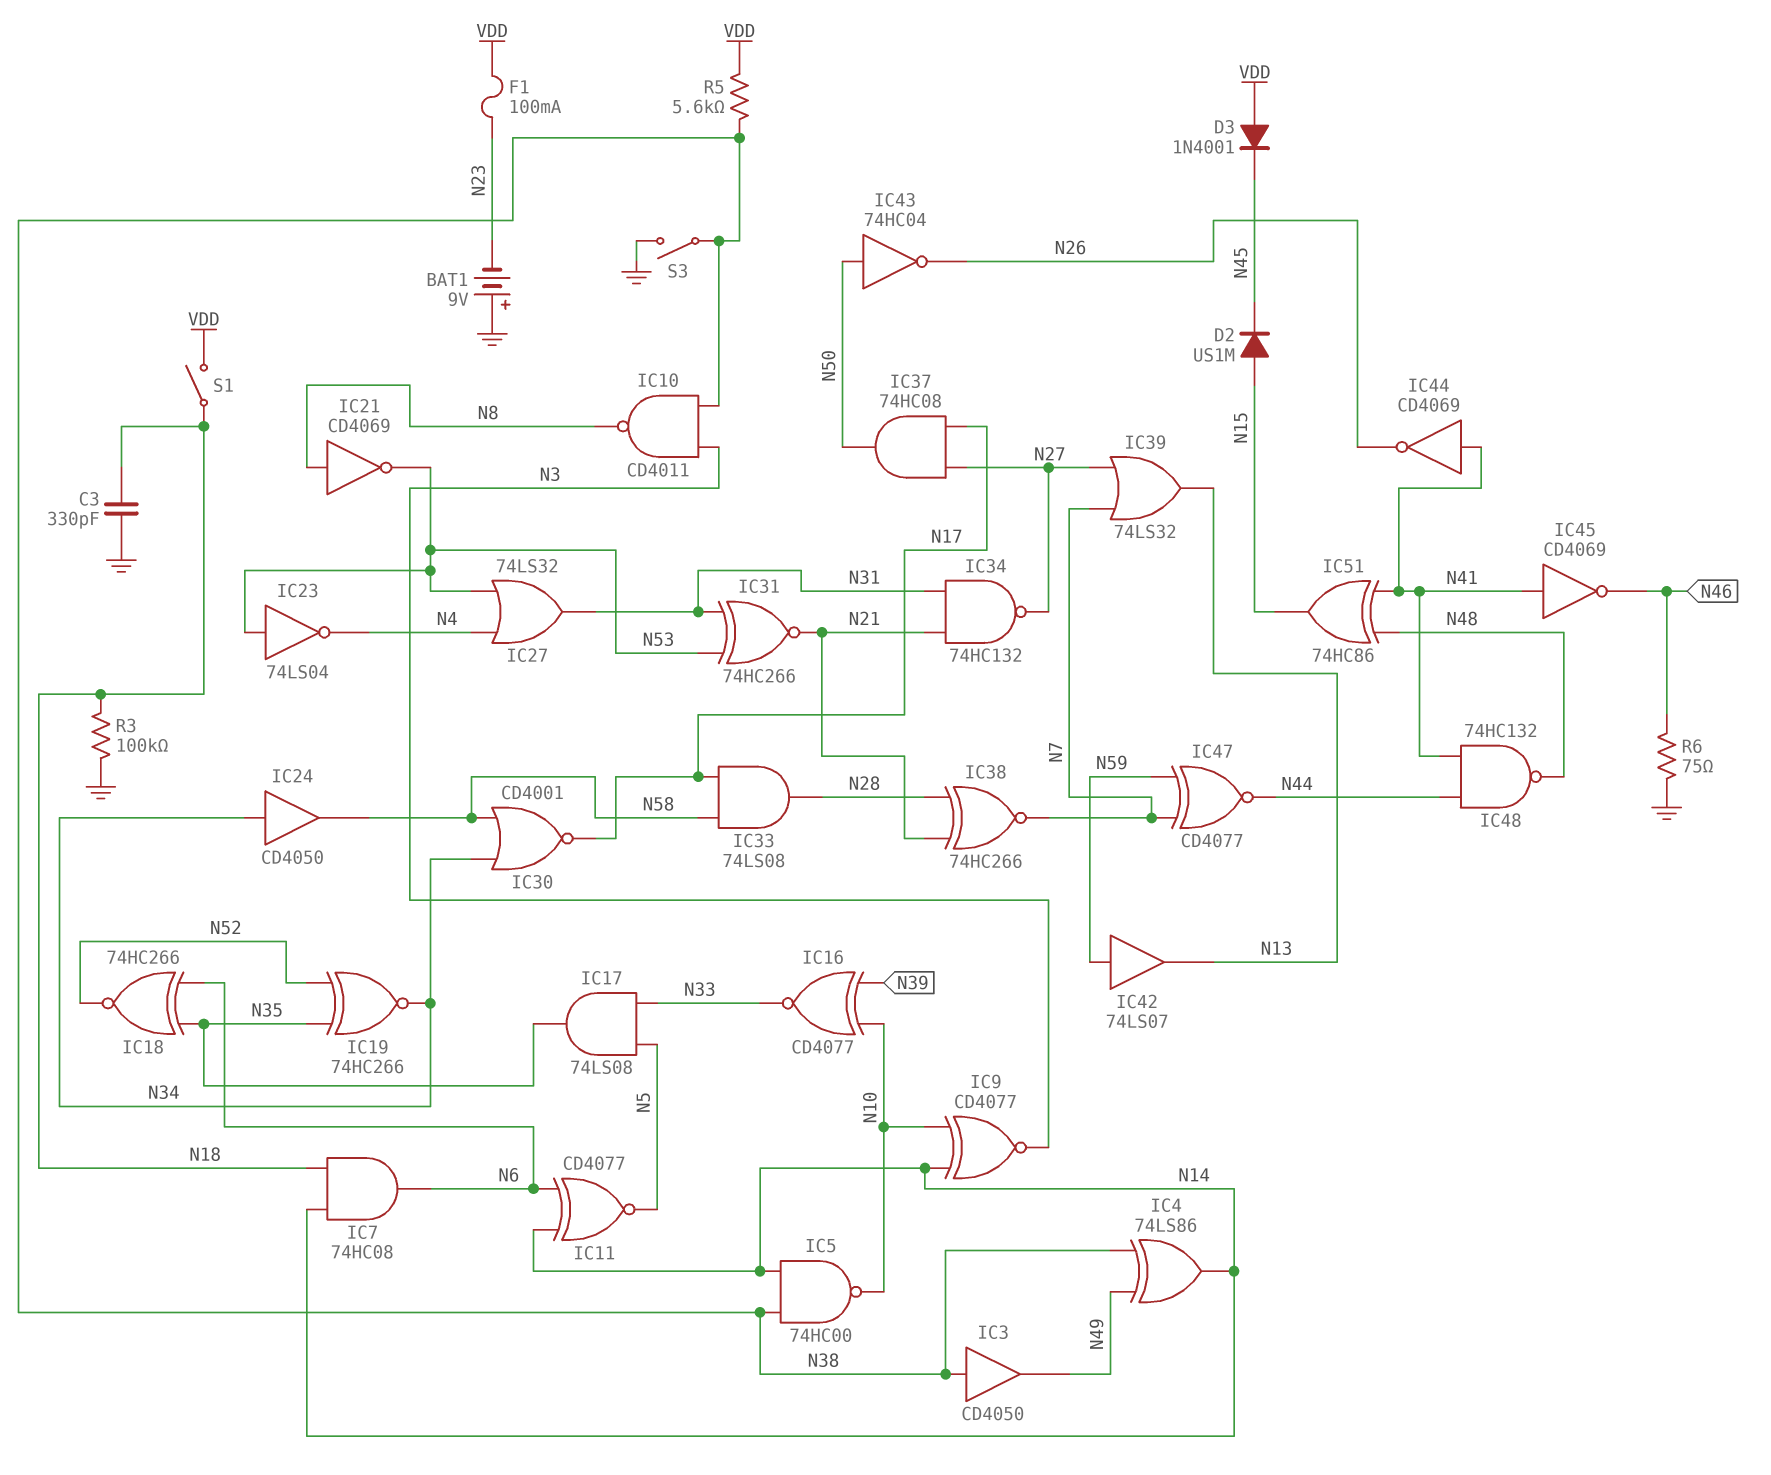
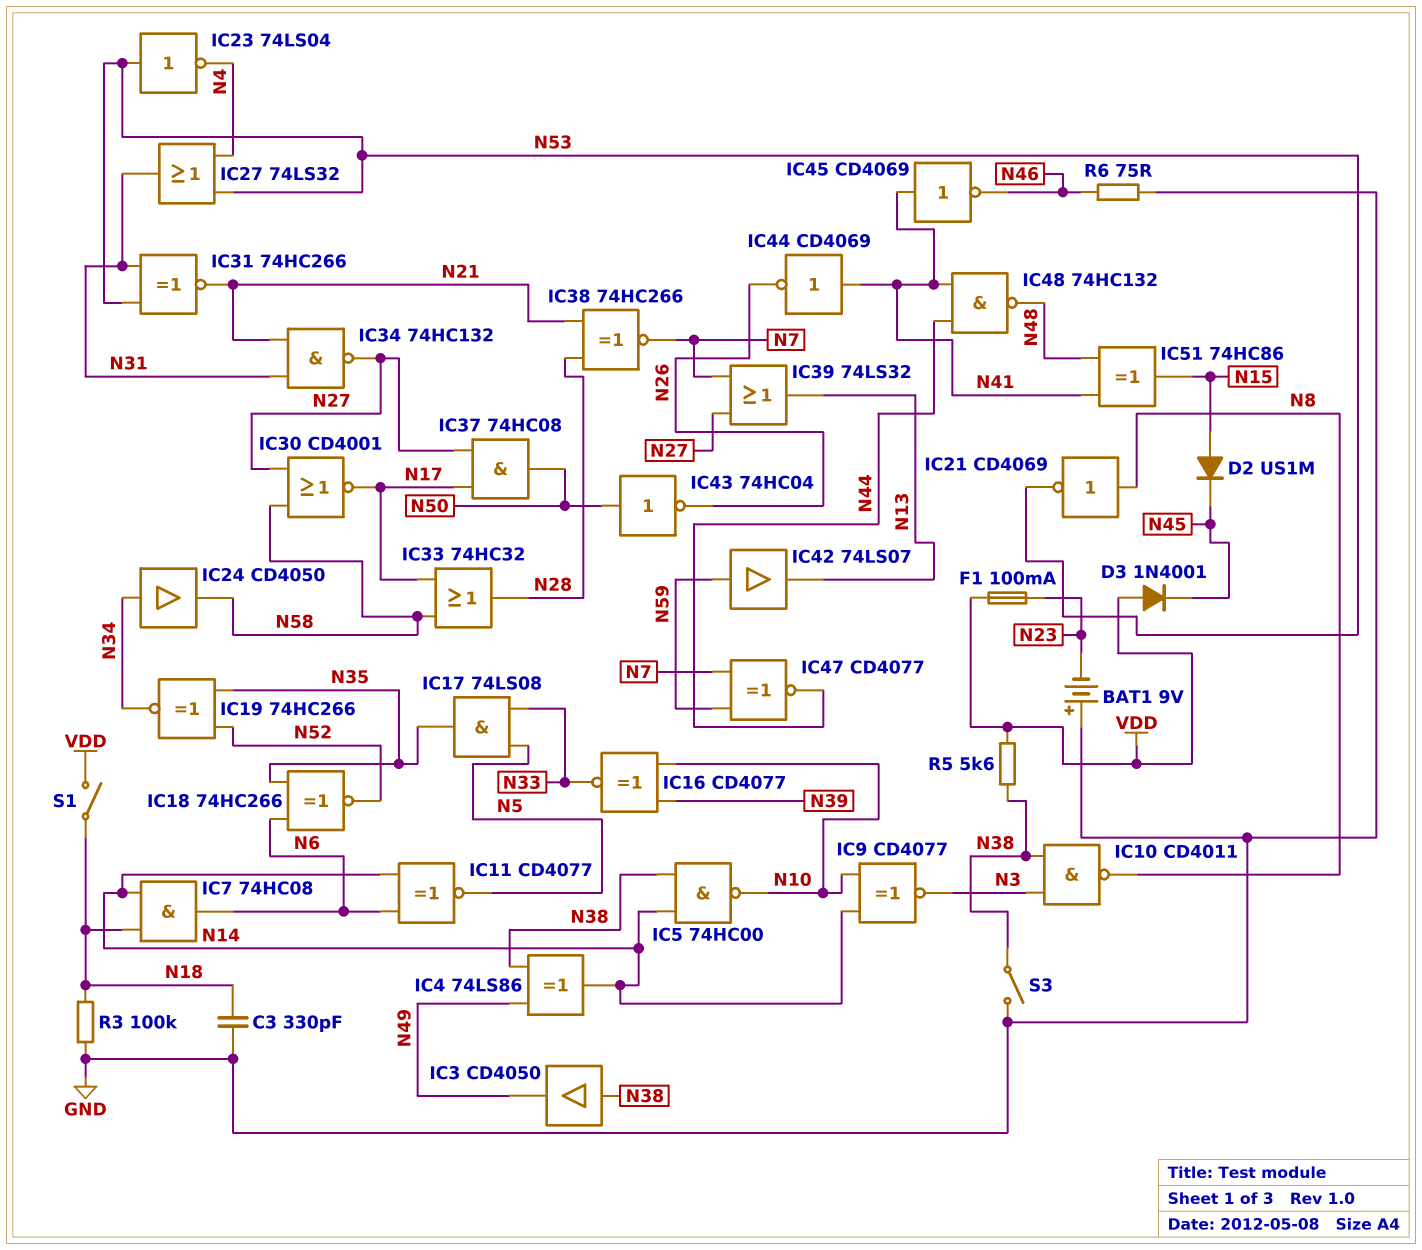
IC30: NOR CD4001 (in N34, in N58, out N17) -> NOR CD4001 (in N27, in N58, out N17)
IC33: AND 74LS08 (in N17, in N58, out N28) -> OR 74HC32 (in N17, in N58, out N28)

